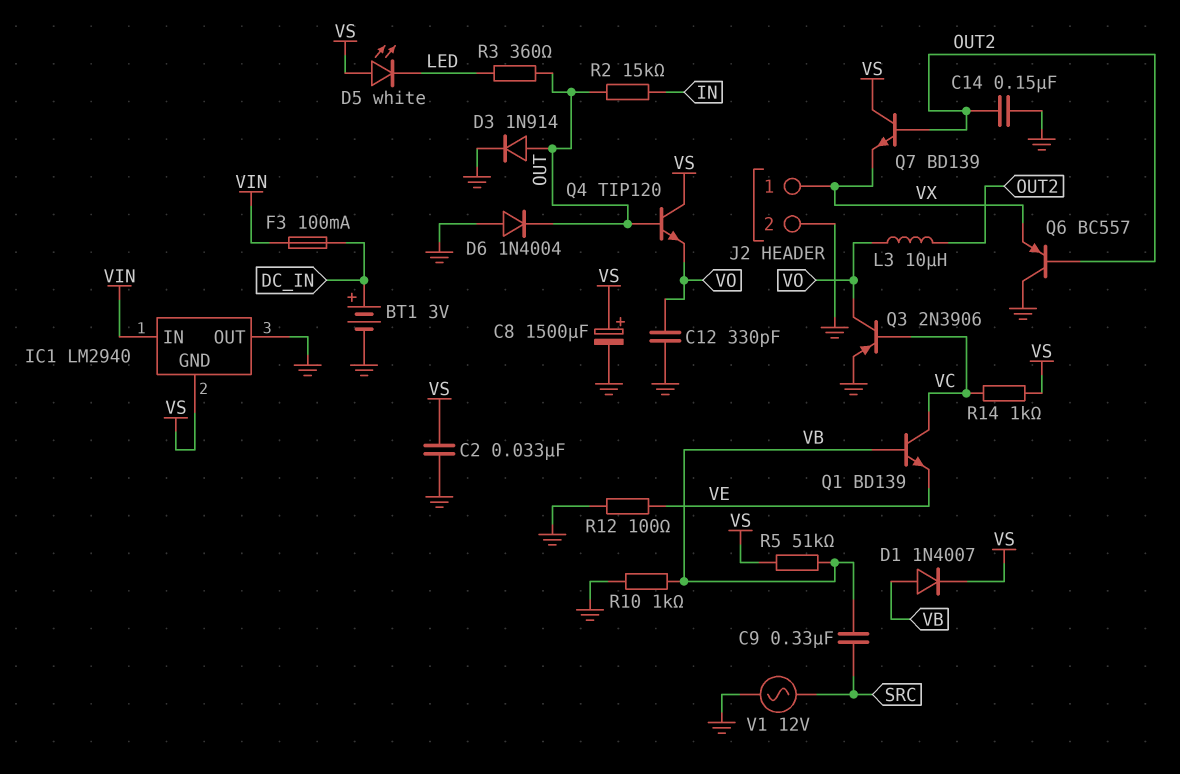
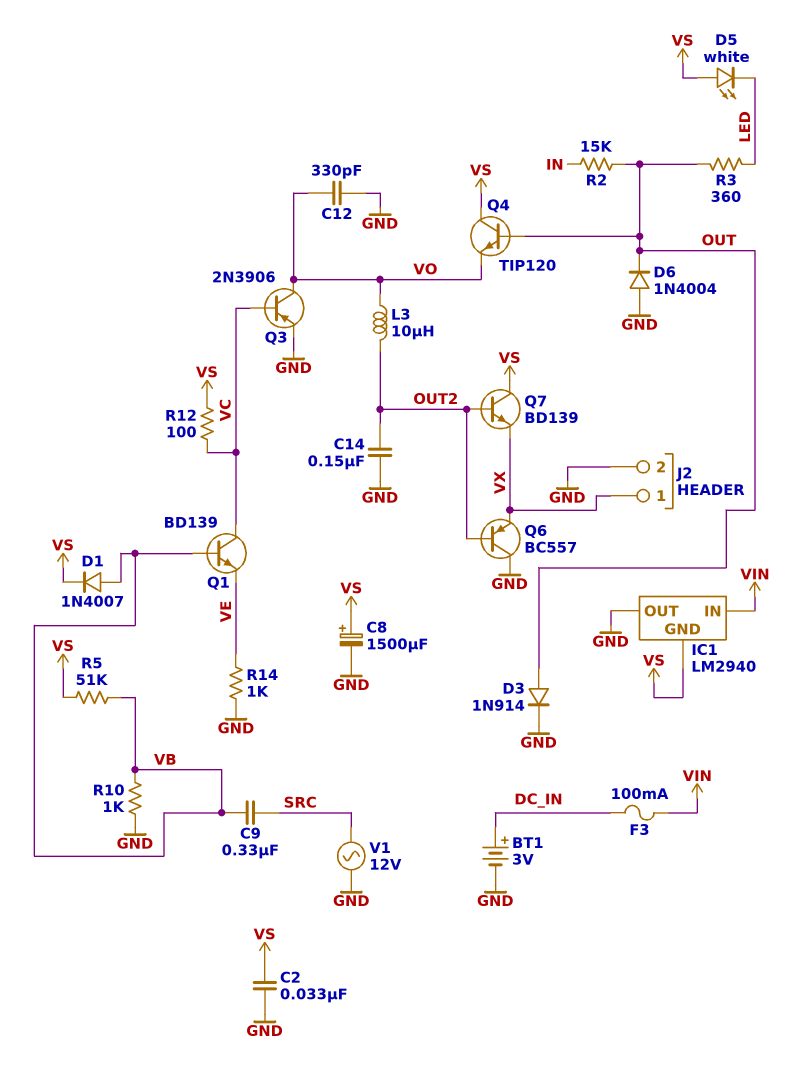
R12: 100 (GND, VE) -> 100 (VC, VS)
R14: 1k (VC, VS) -> 1k (GND, VE)

